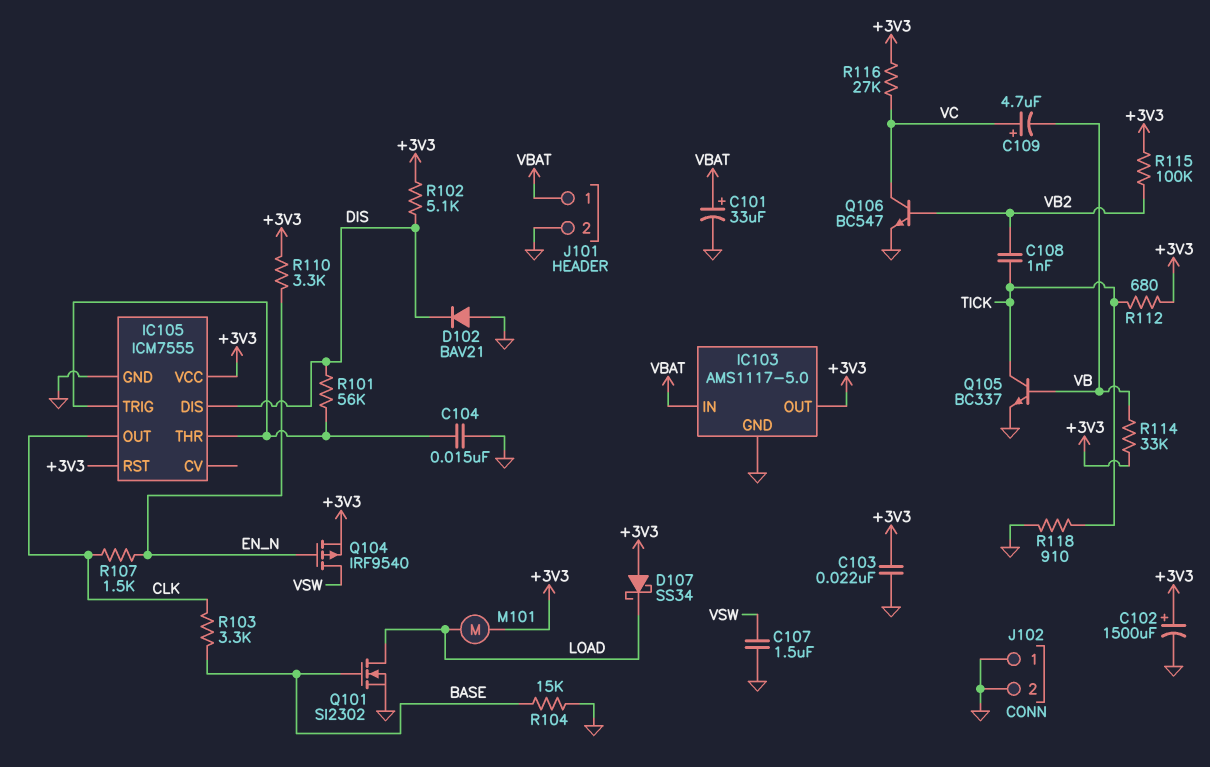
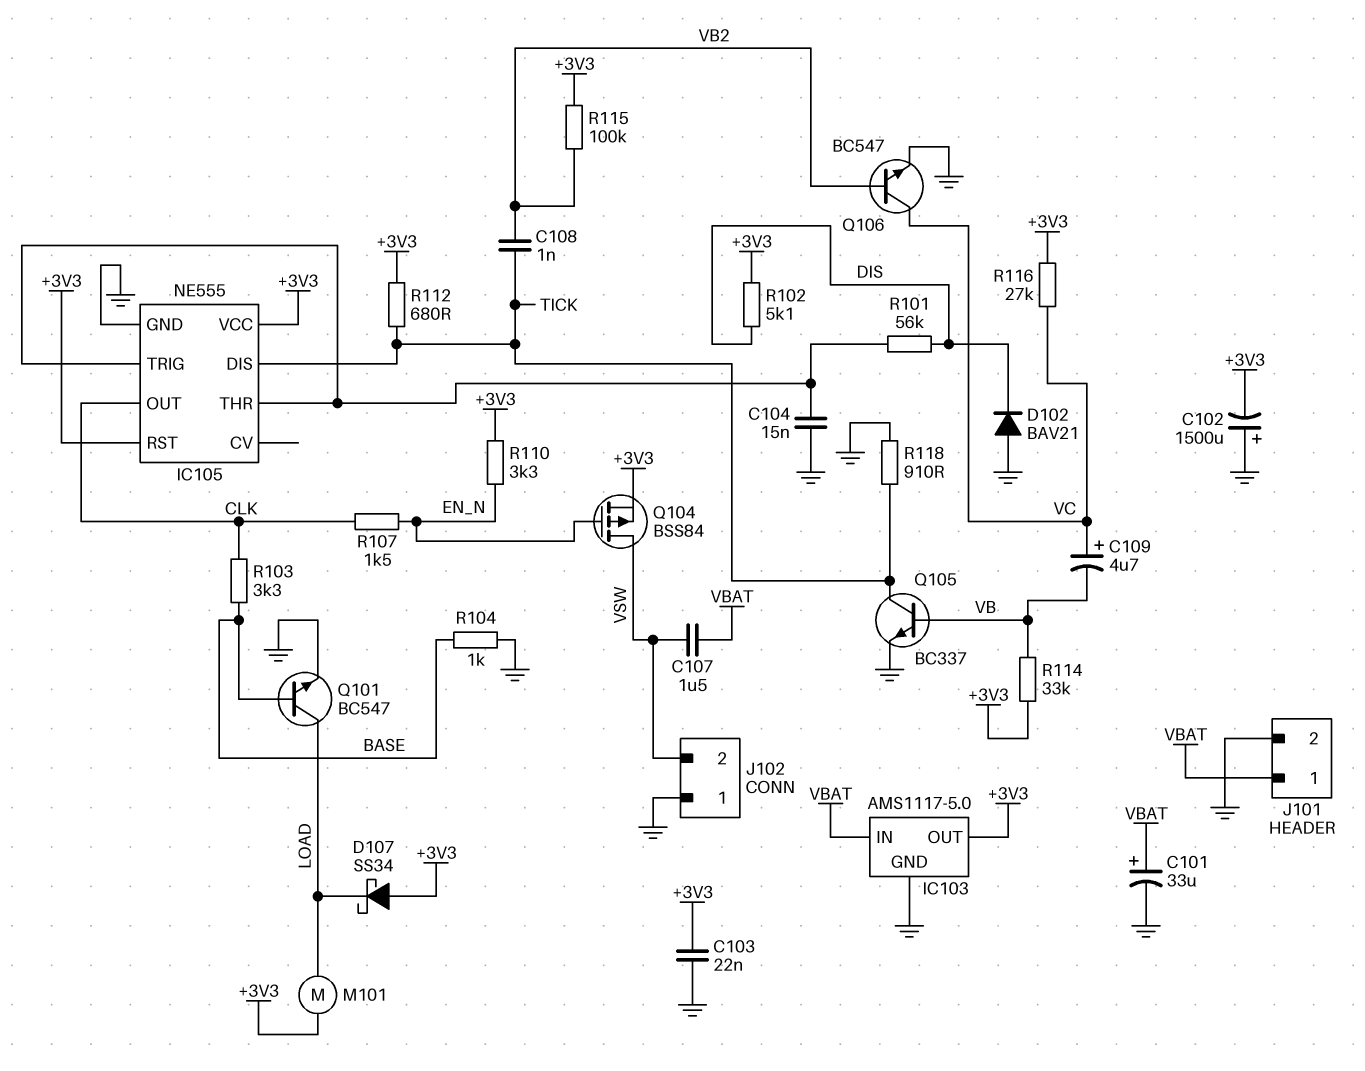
C102: 1500uF (plus +3V3, minus GND) -> 1500uF (plus GND, minus +3V3)
C107: 1.5uF (GND, VSW) -> 1.5uF (VBAT, VSW)
IC105: ICM7555 -> NE555
IC105 pin DIS: DIS -> TICK
J102 pin 2: GND -> VSW
Q101: NMOS SI2302 (G BASE, D LOAD, S GND) -> NPN BC547 (B BASE, C LOAD, E GND)
Q104: PMOS IRF9540 (G EN_N, D VSW, S +3V3) -> PMOS BSS84 (G EN_N, D VSW, S +3V3)
R104: 15k (BASE, GND) -> 1k (BASE, GND)

